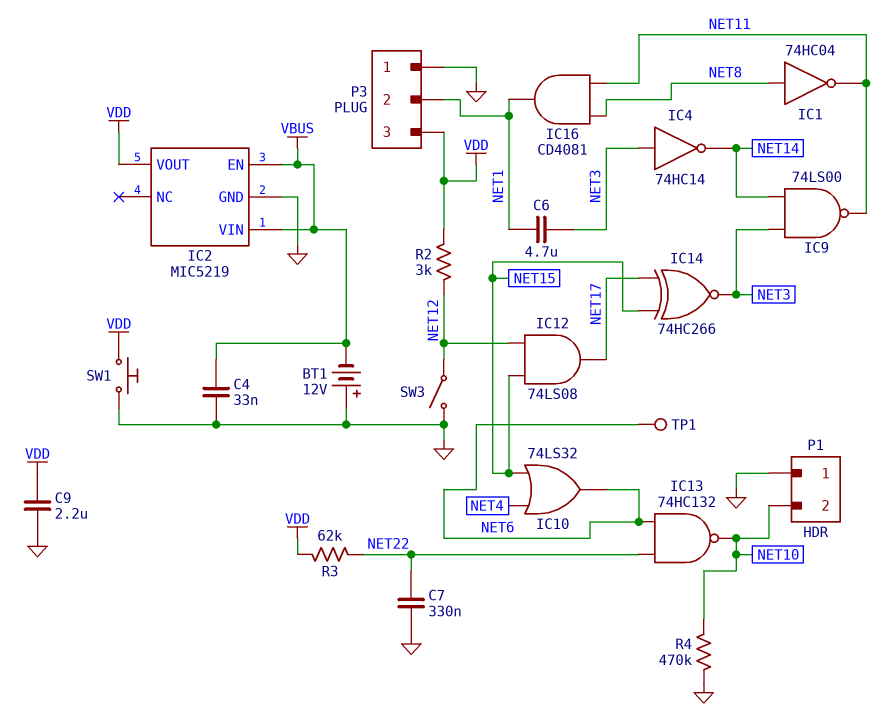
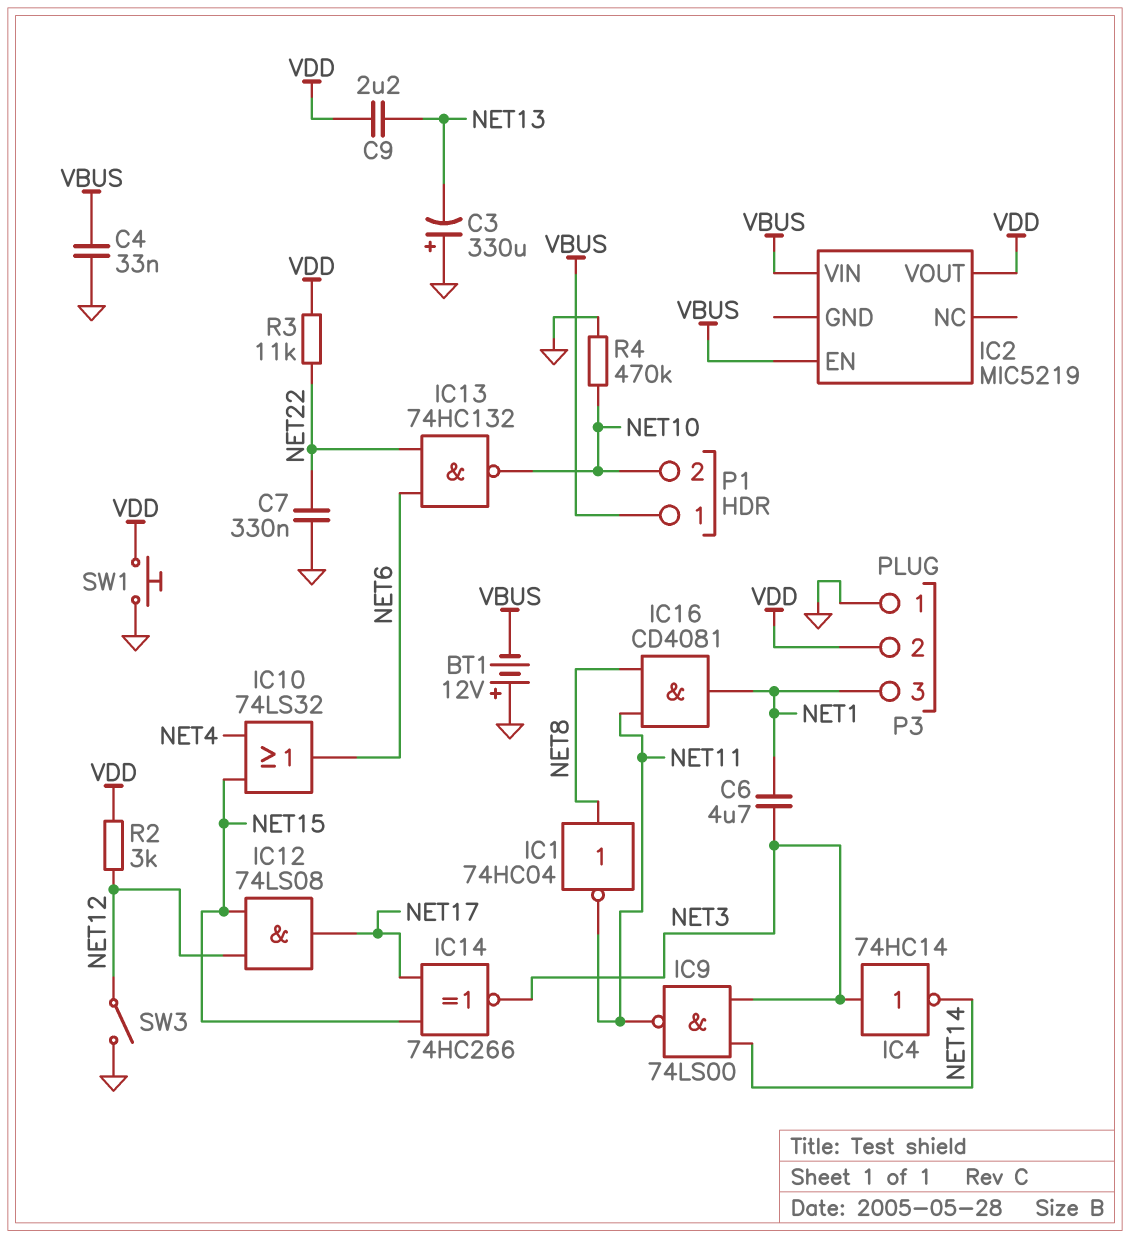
C3: none -> 330uF (plus GND, minus NET13)
C9: 2.2uF (GND, VDD) -> 2.2uF (NET13, VDD)
IC2 pin GND: GND -> none
P1 pin 1: GND -> VBUS
P3 pin 2: NET1 -> VDD
P3 pin 3: VDD -> NET1
R3: 62k (NET22, VDD) -> 11k (NET22, VDD)
TP1: test point (NET6) -> none

